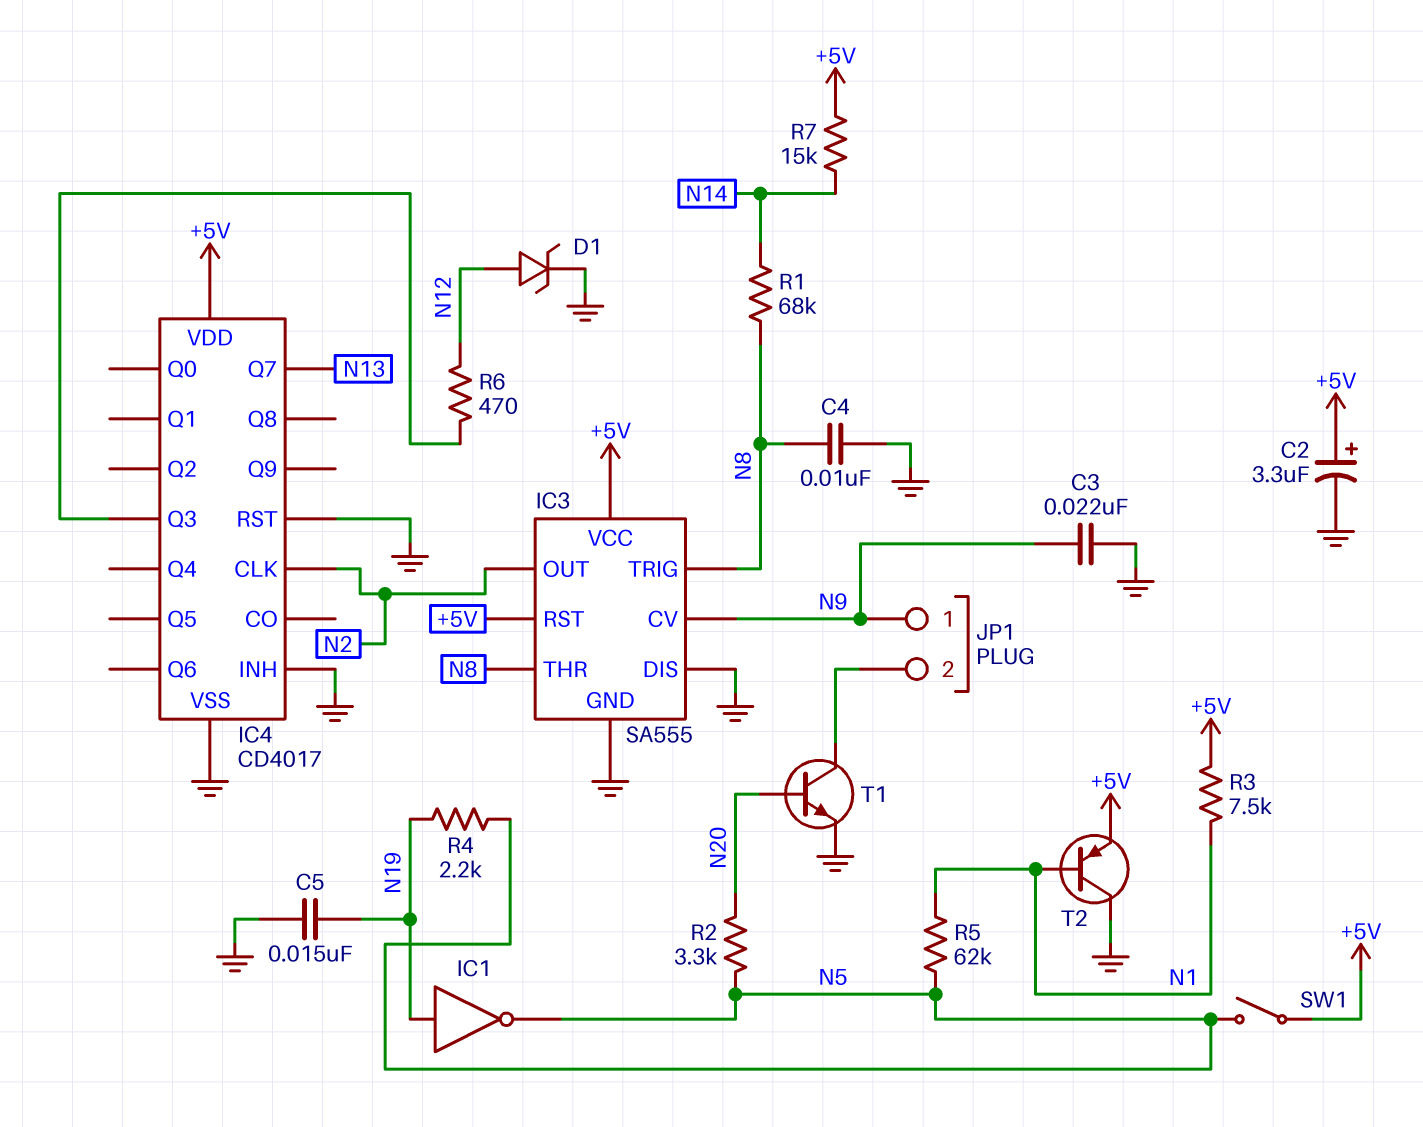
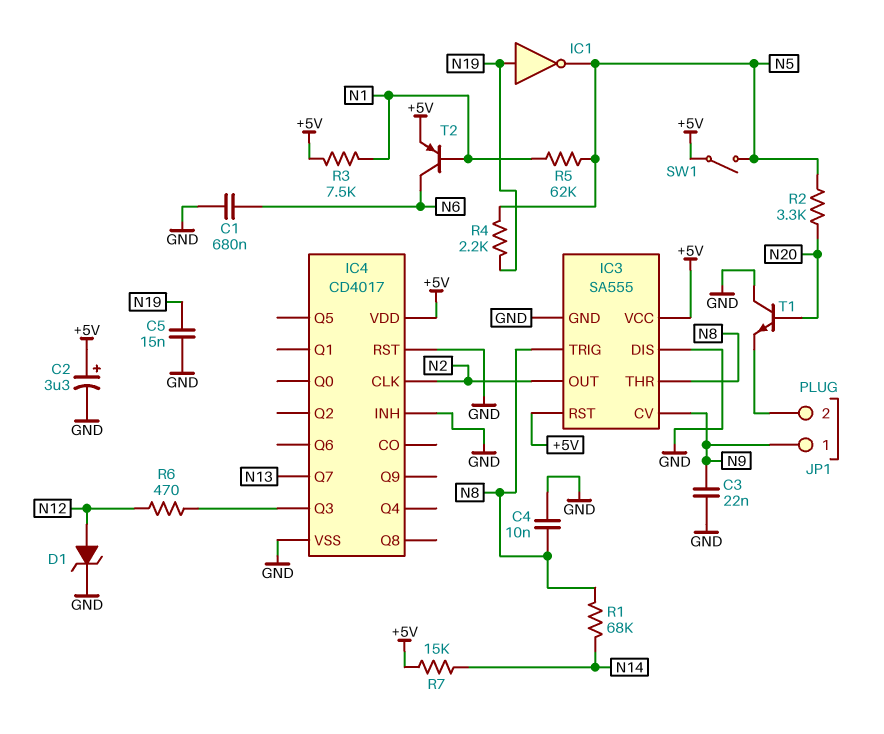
C1: none -> 680nF (GND, N6)
T1: NPN (B N20, C JP1/2, E GND) -> NPN (B N20, C GND, E JP1/2)
T2: PNP (B N1, C GND, E +5V) -> PNP (B N1, C N6, E +5V)

